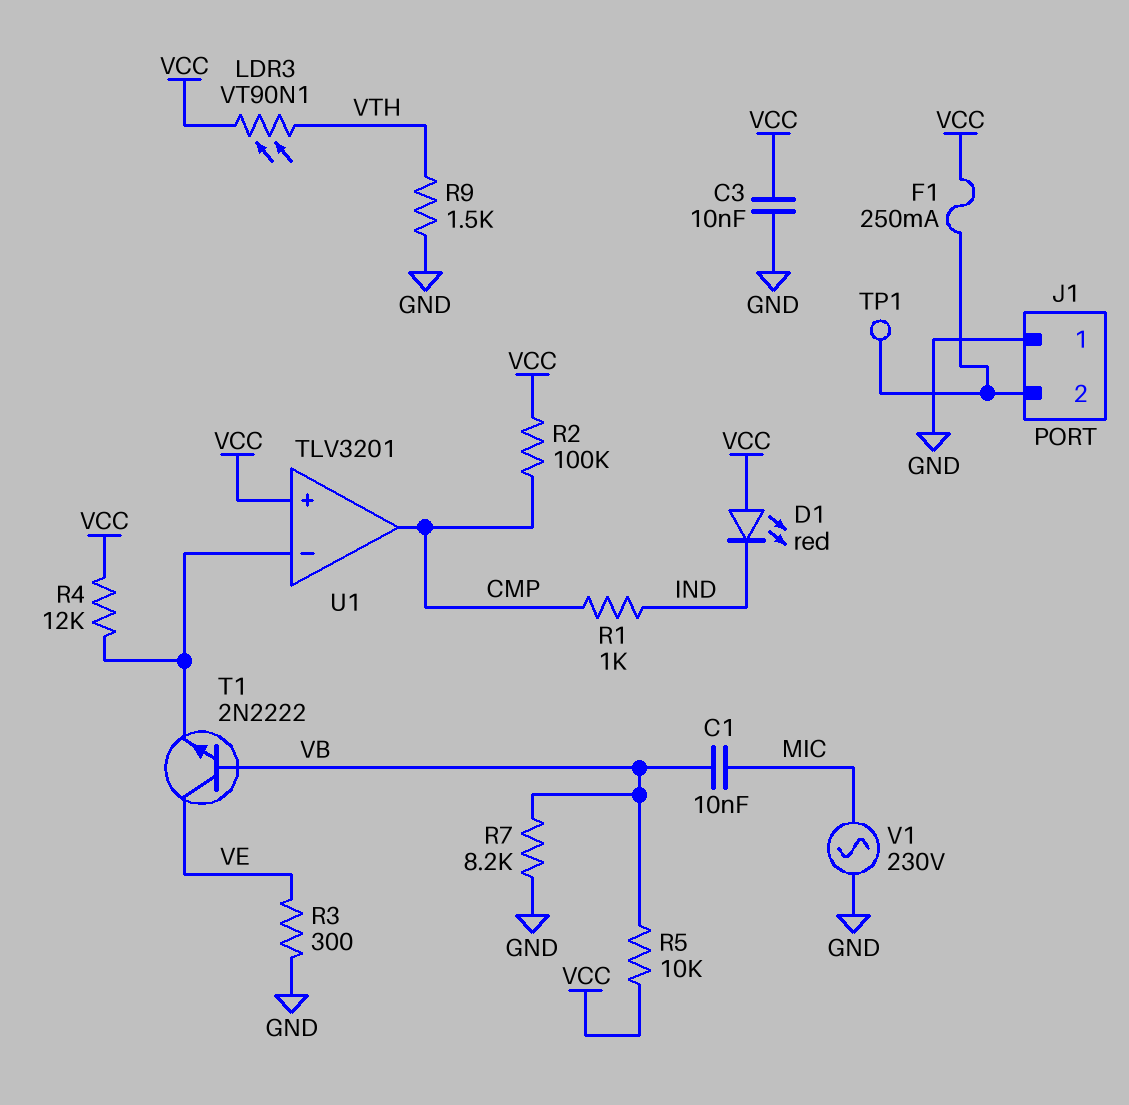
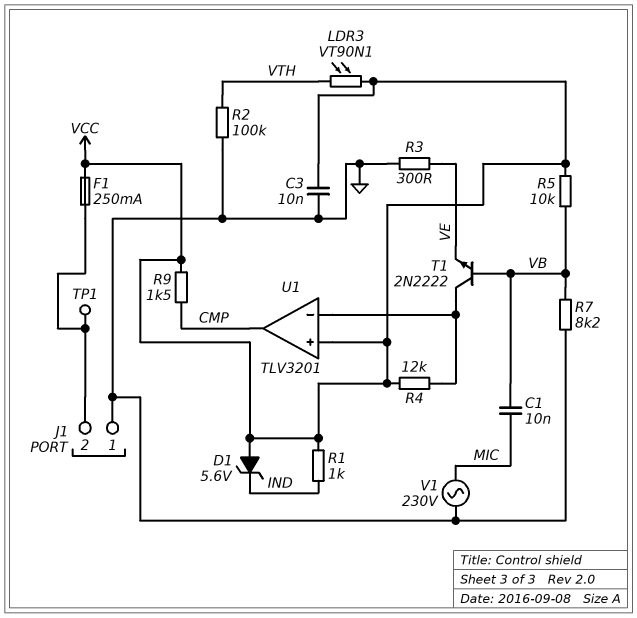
D1: LED red (A VCC, K IND) -> zener 5.6V (A VCC, K IND)
R1: 1k (CMP, IND) -> 1k (IND, VCC)
R2: 100k (CMP, VCC) -> 100k (GND, VTH)
R9: 1.5k (GND, VTH) -> 1.5k (CMP, VCC)
T1: NPN 2N2222 (B VB, C VE, E U1/in-) -> NPN 2N2222 (B VB, C U1/in-, E VE)

